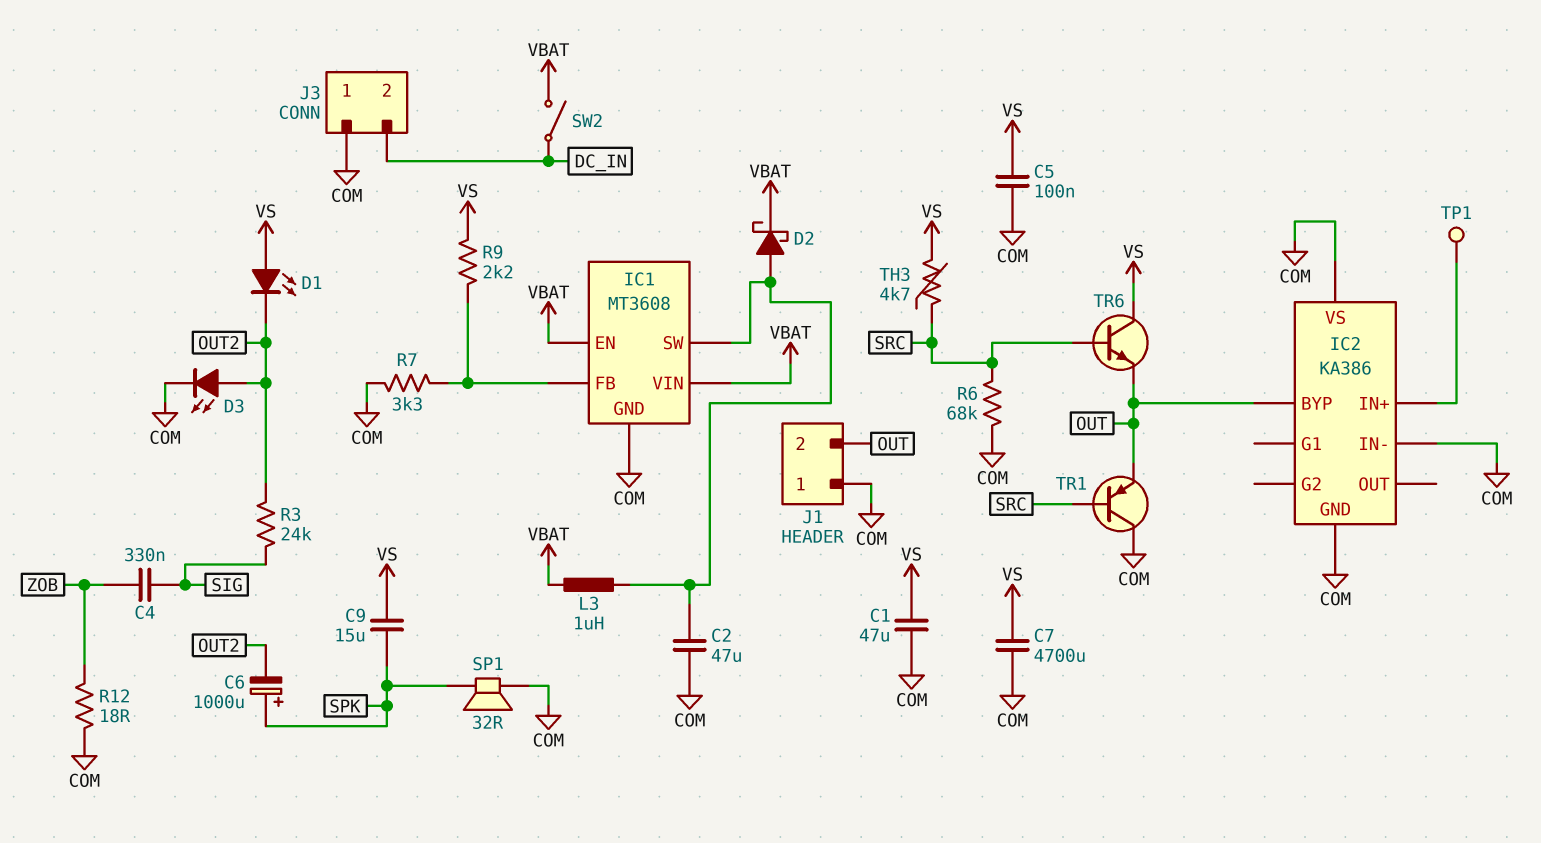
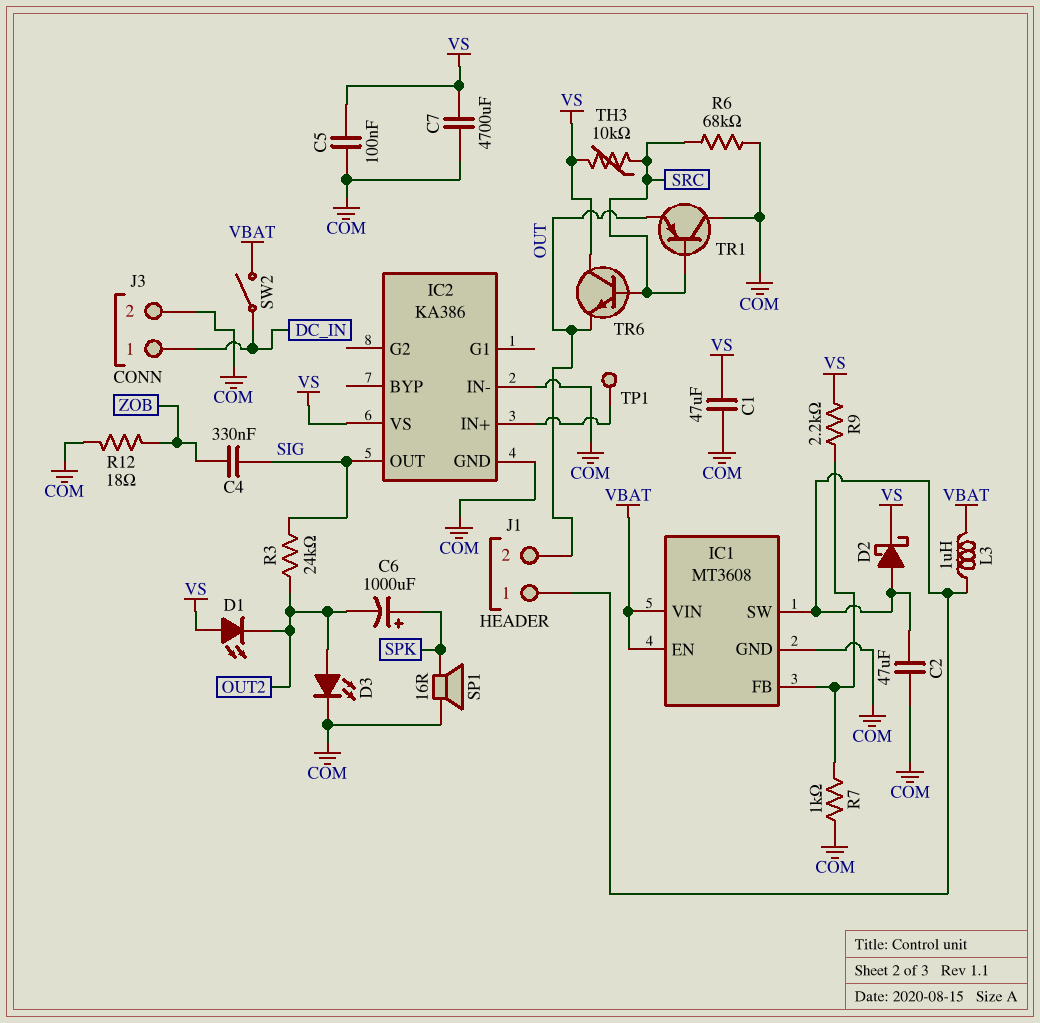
C9: 15uF (SPK, VS) -> none
D2: schottky (A IC1/SW, K VBAT) -> schottky (A IC1/SW, K VS)
IC2 pin BYP: OUT -> none
IC2 pin OUT: none -> SIG
IC2 pin VS: COM -> VS
J1 pin 1: COM -> IC1/SW
J3 pin 1: COM -> DC_IN
J3 pin 2: DC_IN -> COM
R7: 3.3k (COM, IC1/FB) -> 1k (COM, IC1/FB)
SP1: speaker 32R (COM, SPK) -> speaker 16R (COM, SPK)
TH3: 4.7k (SRC, VS) -> 10k (SRC, VS)

